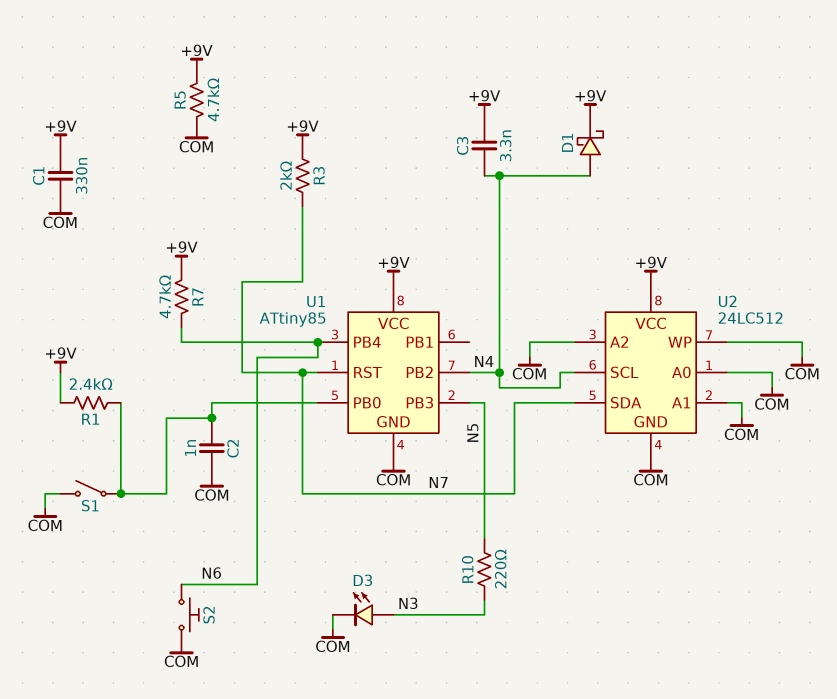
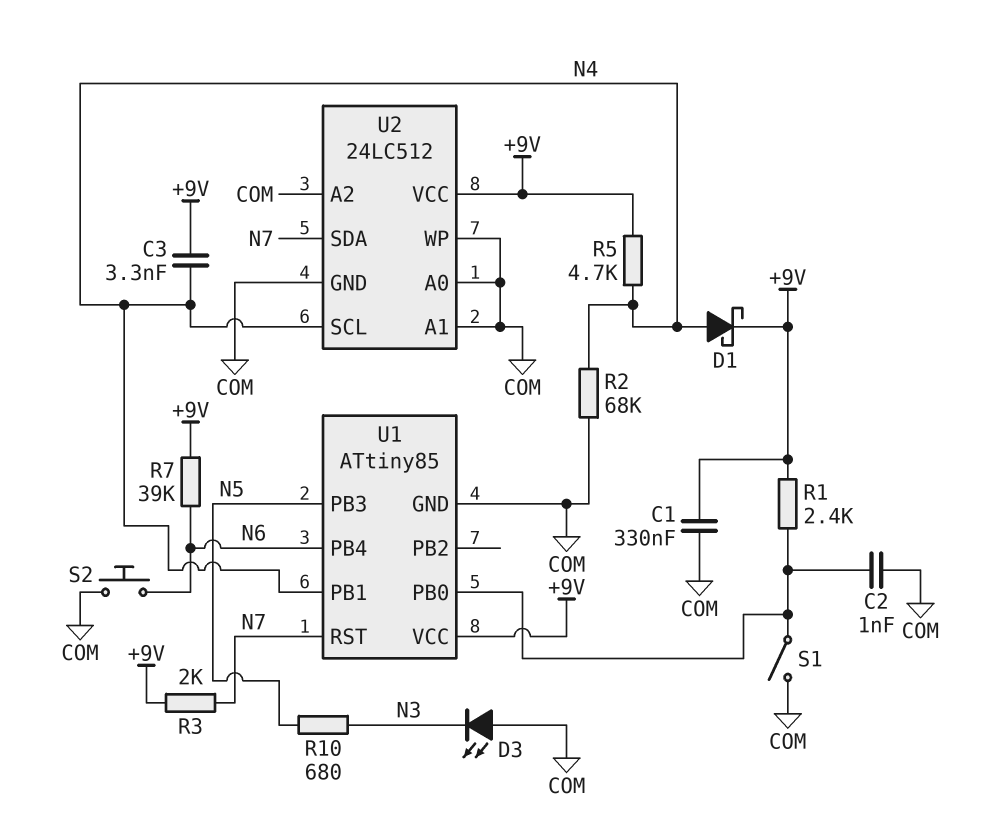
D3: LED (A N3, K COM) -> LED (A COM, K N3)
R2: none -> 68k (COM, N4)
R5: 4.7k (+9V, COM) -> 4.7k (+9V, N4)
R7: 4.7k (+9V, N6) -> 39k (+9V, N6)
R10: 220 (N3, N5) -> 680 (N3, N5)
U1 pin PB1: none -> N4
U1 pin PB2: N4 -> none

